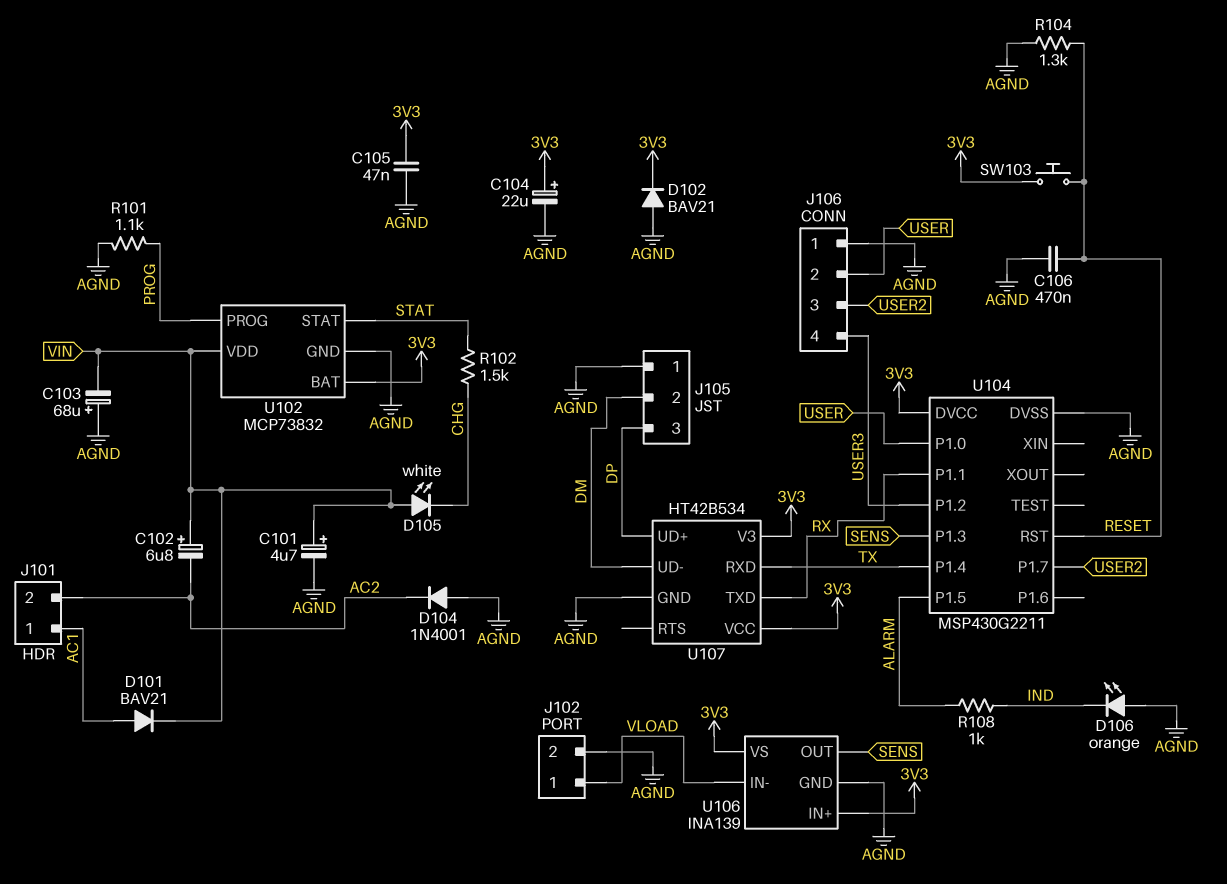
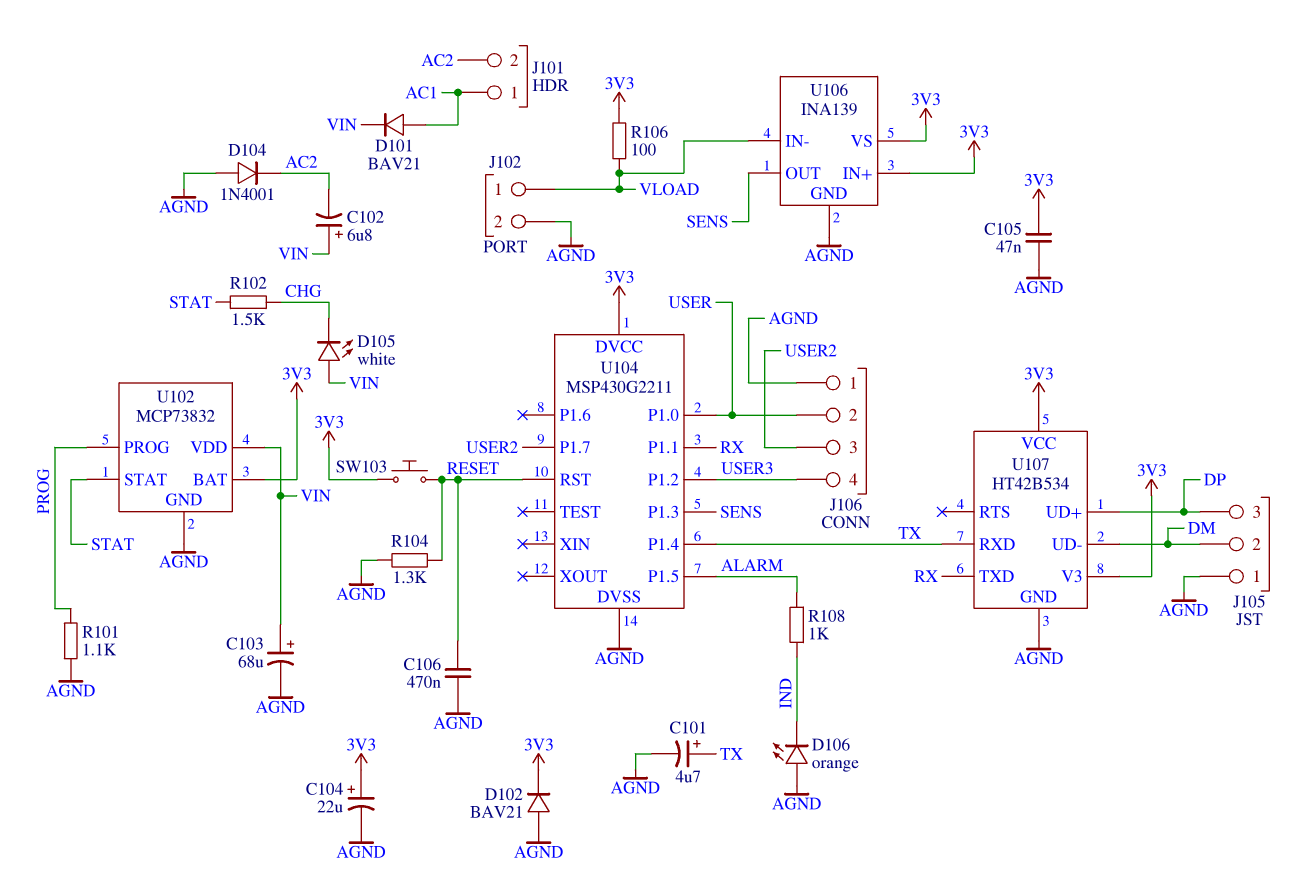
C101: 4.7uF (plus VIN, minus AGND) -> 4.7uF (plus TX, minus AGND)
C103: 68uF (plus AGND, minus VIN) -> 68uF (plus VIN, minus AGND)
R106: none -> 100 (3V3, VLOAD)

